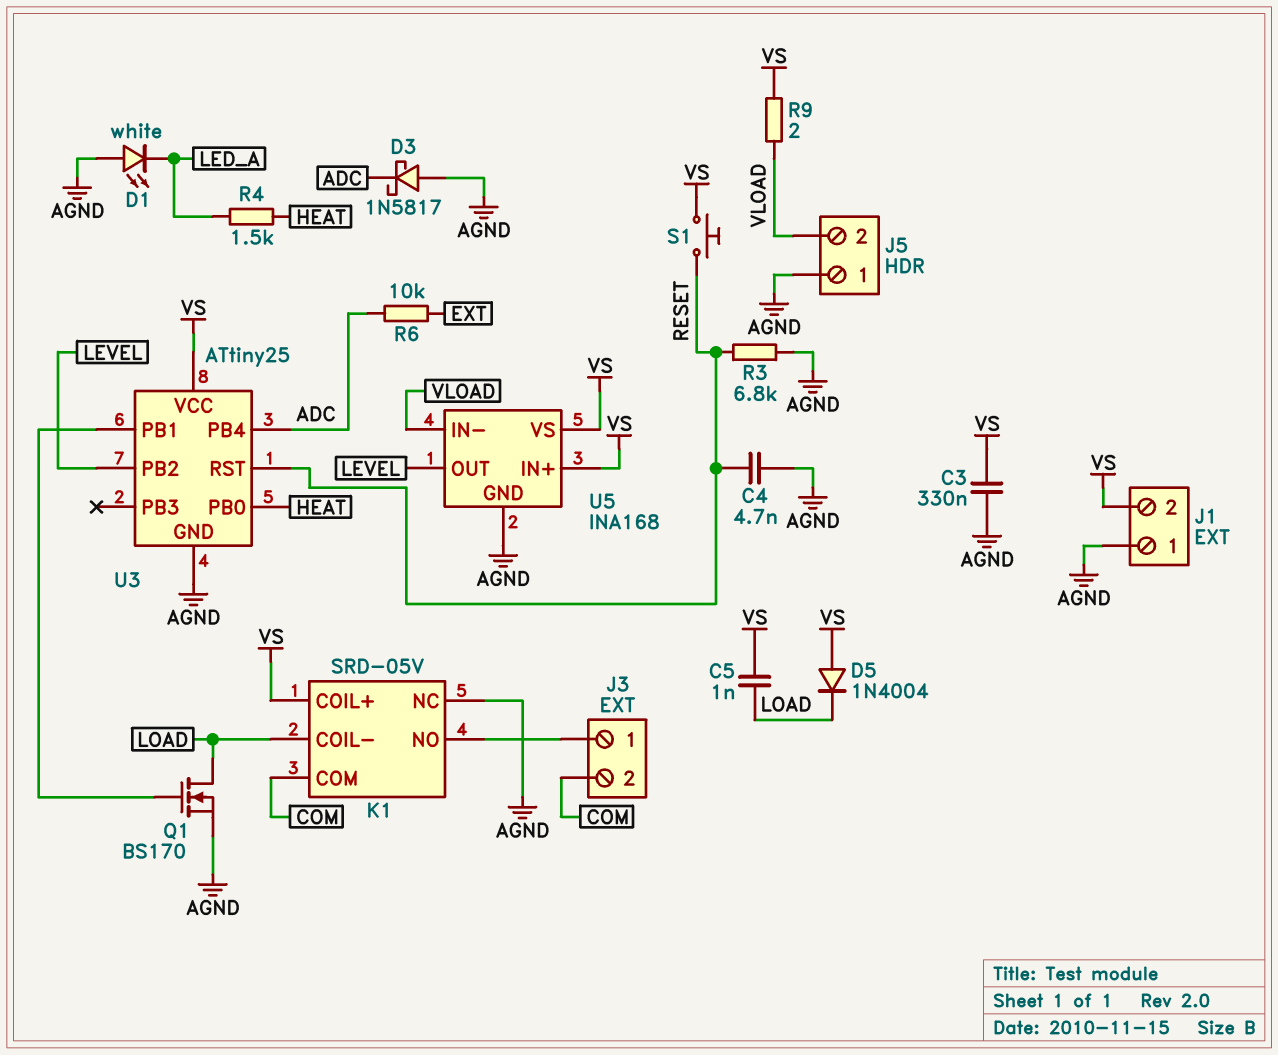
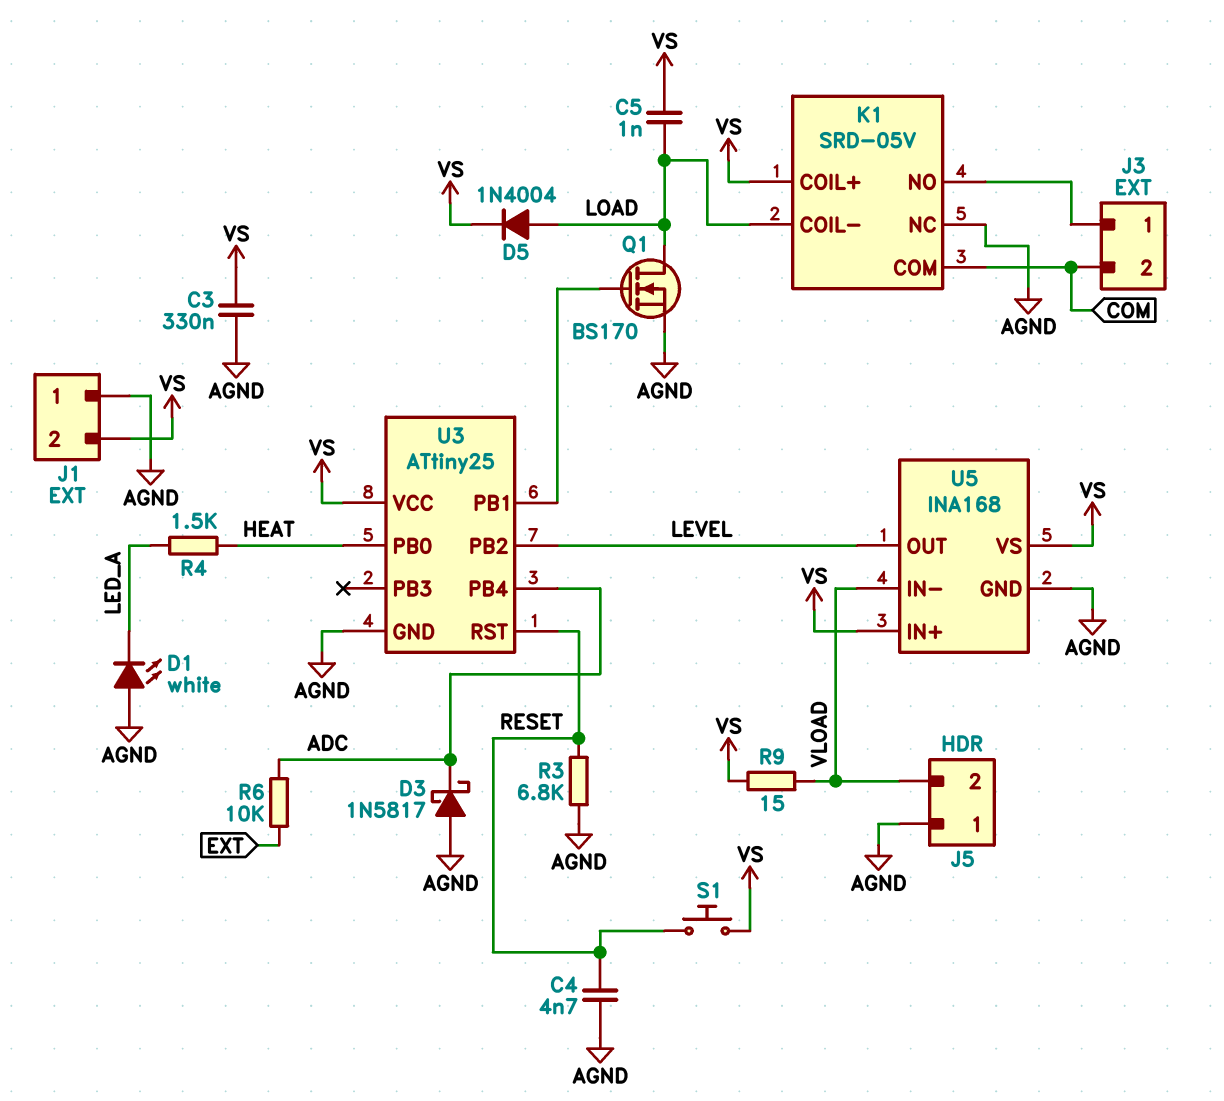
D5: diode 1N4004 (A VS, K LOAD) -> diode 1N4004 (A LOAD, K VS)
R9: 2 (VLOAD, VS) -> 15 (VLOAD, VS)

